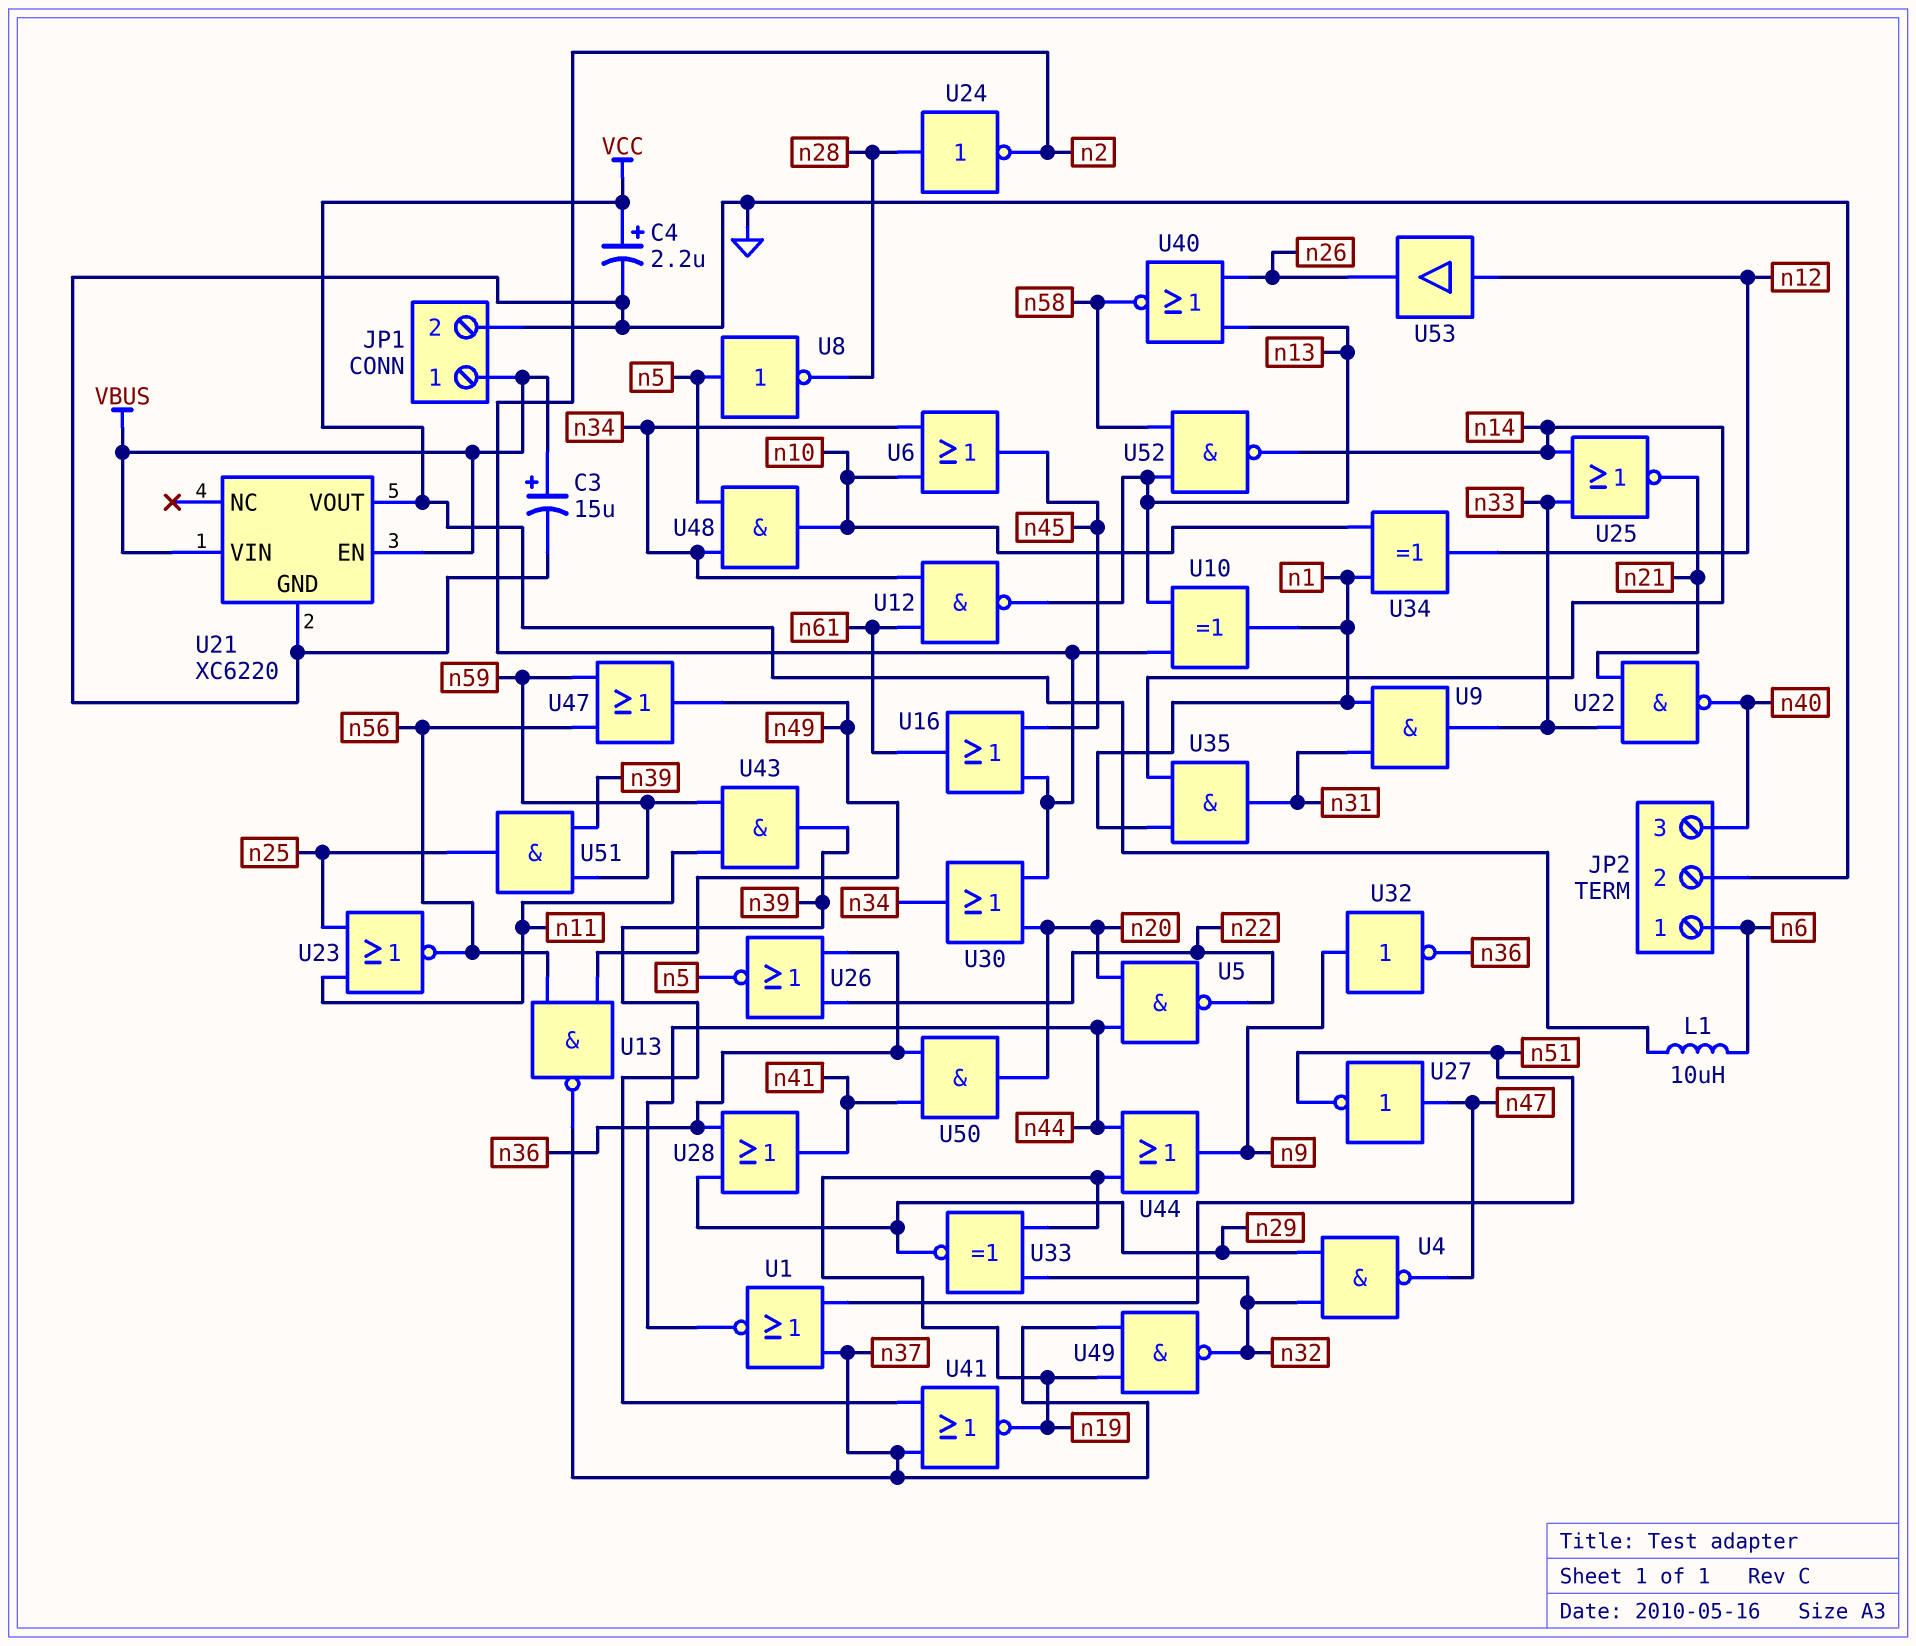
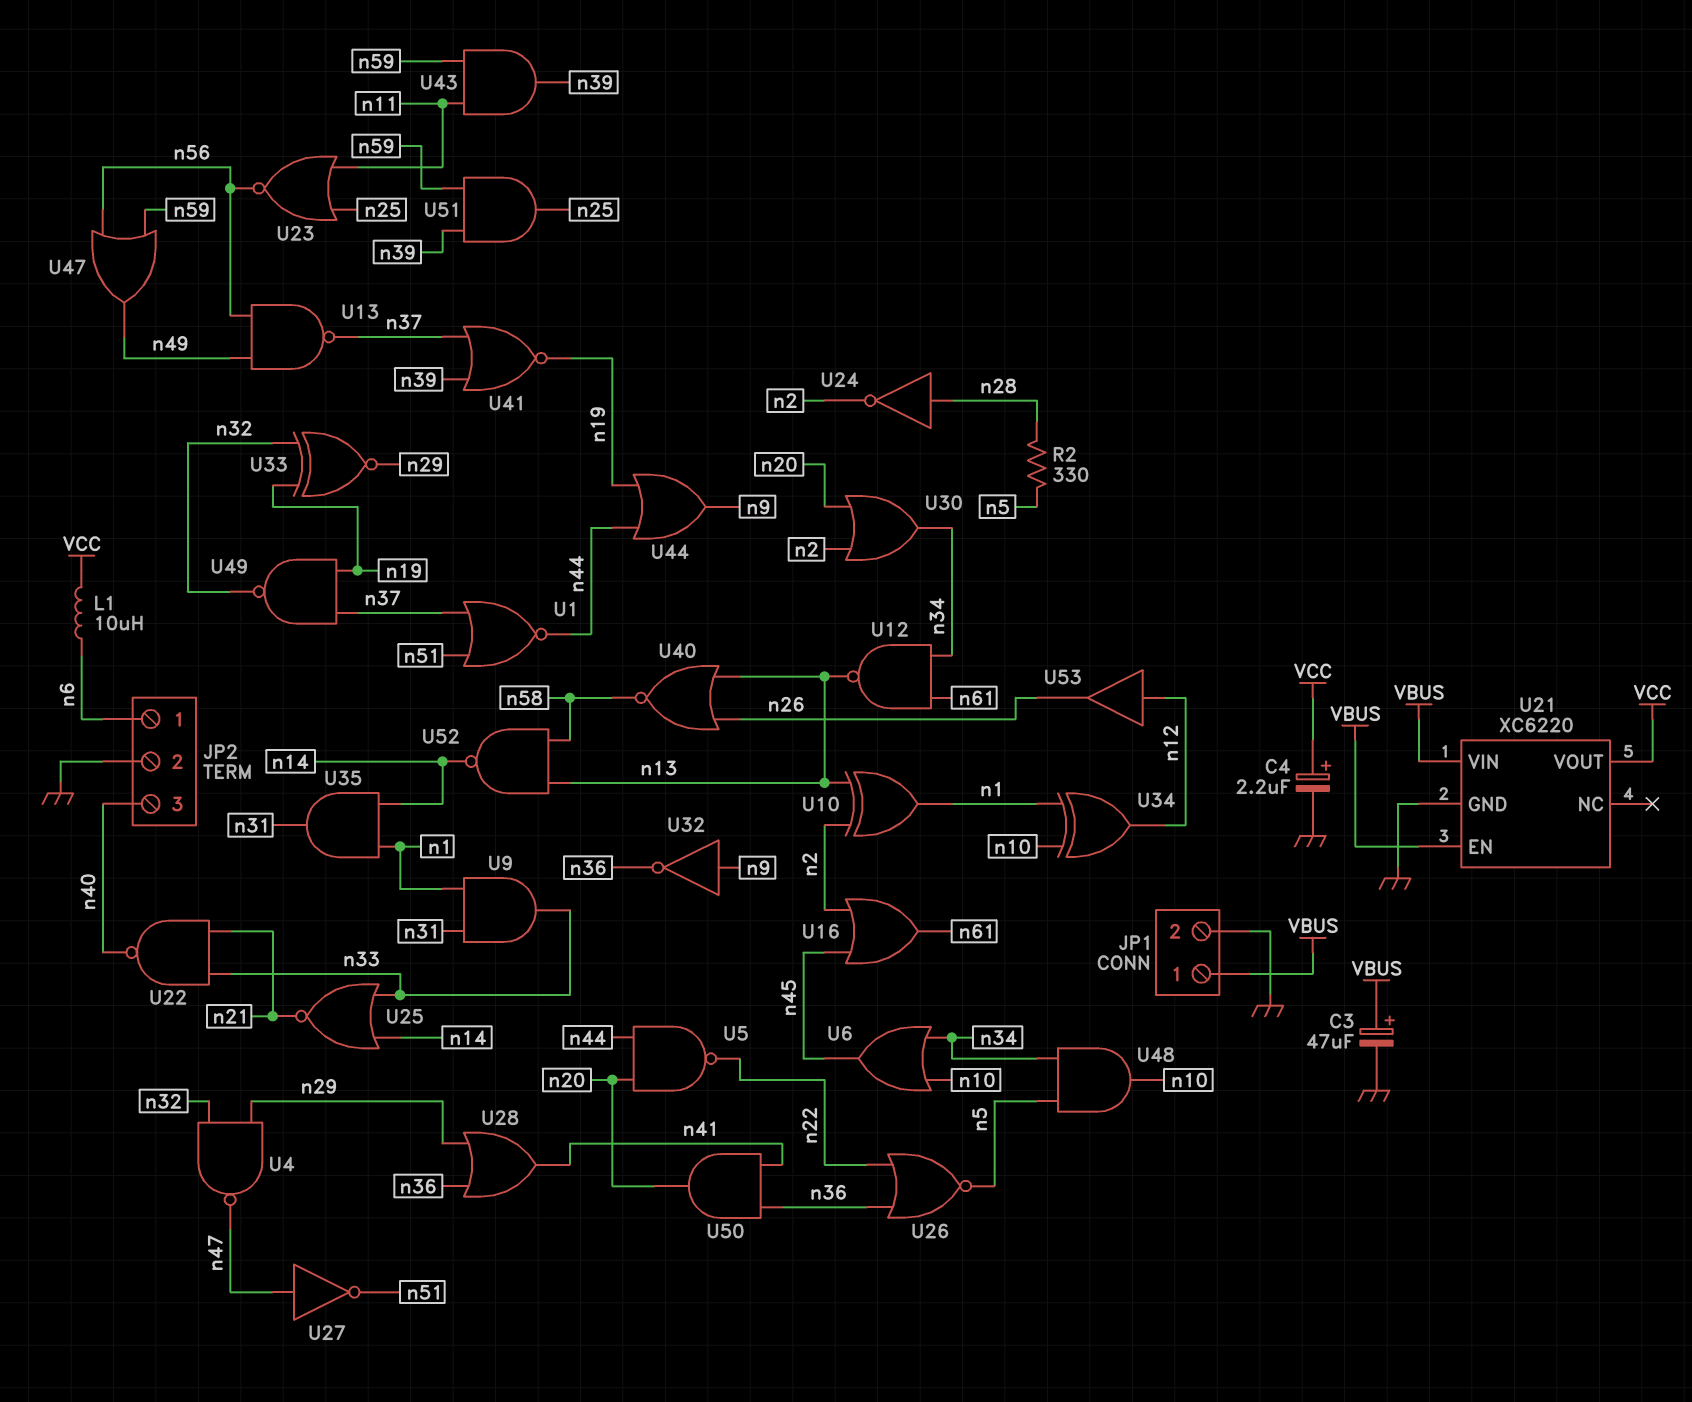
C3: 15uF (plus VBUS, minus GND) -> 47uF (plus VBUS, minus GND)
R2: none -> 330 (n5, n28)
U8: NOT (in n5, out n28) -> none

